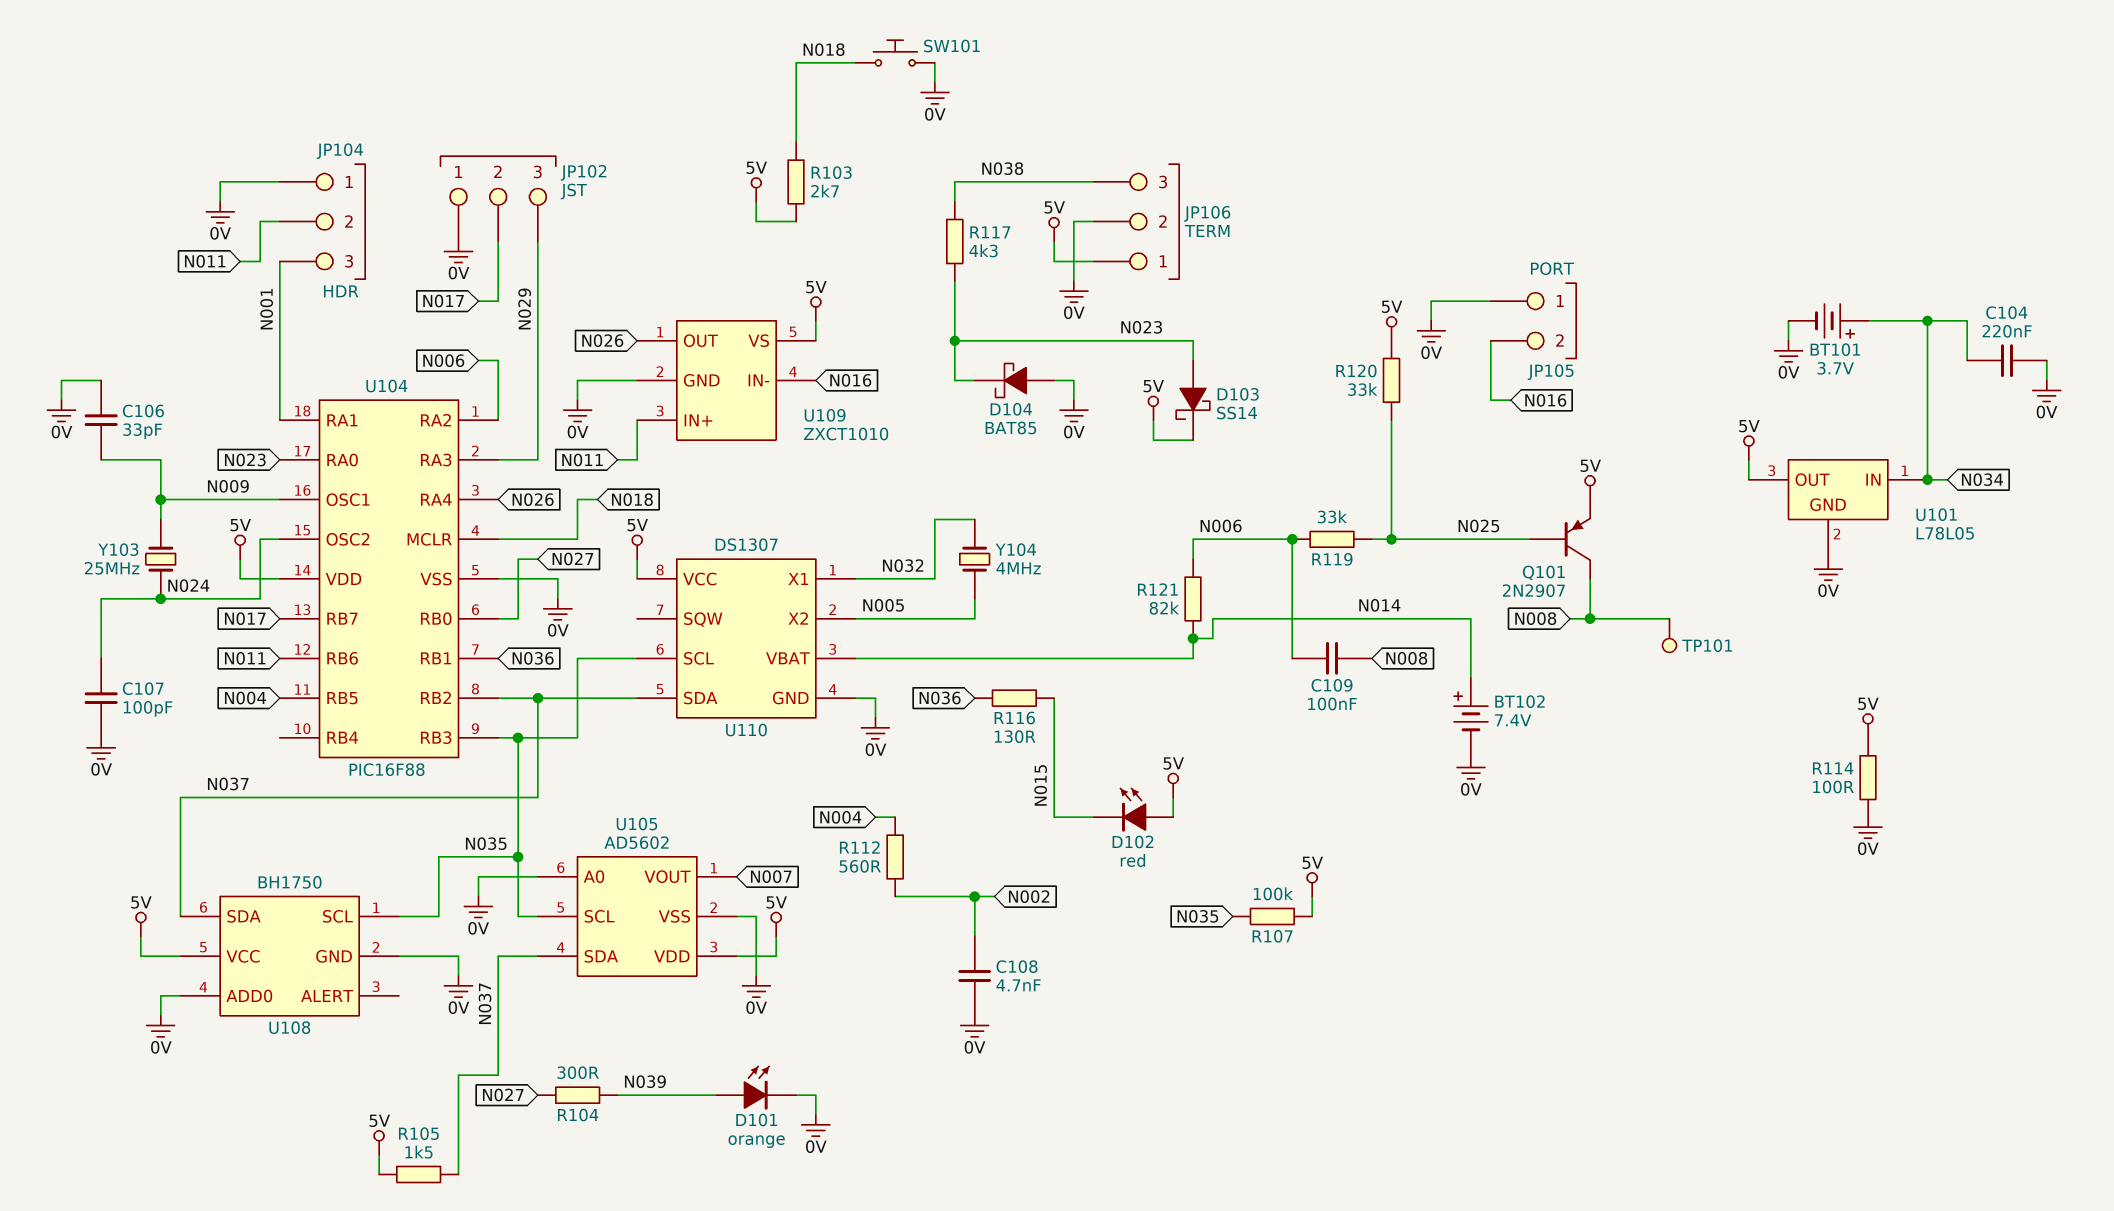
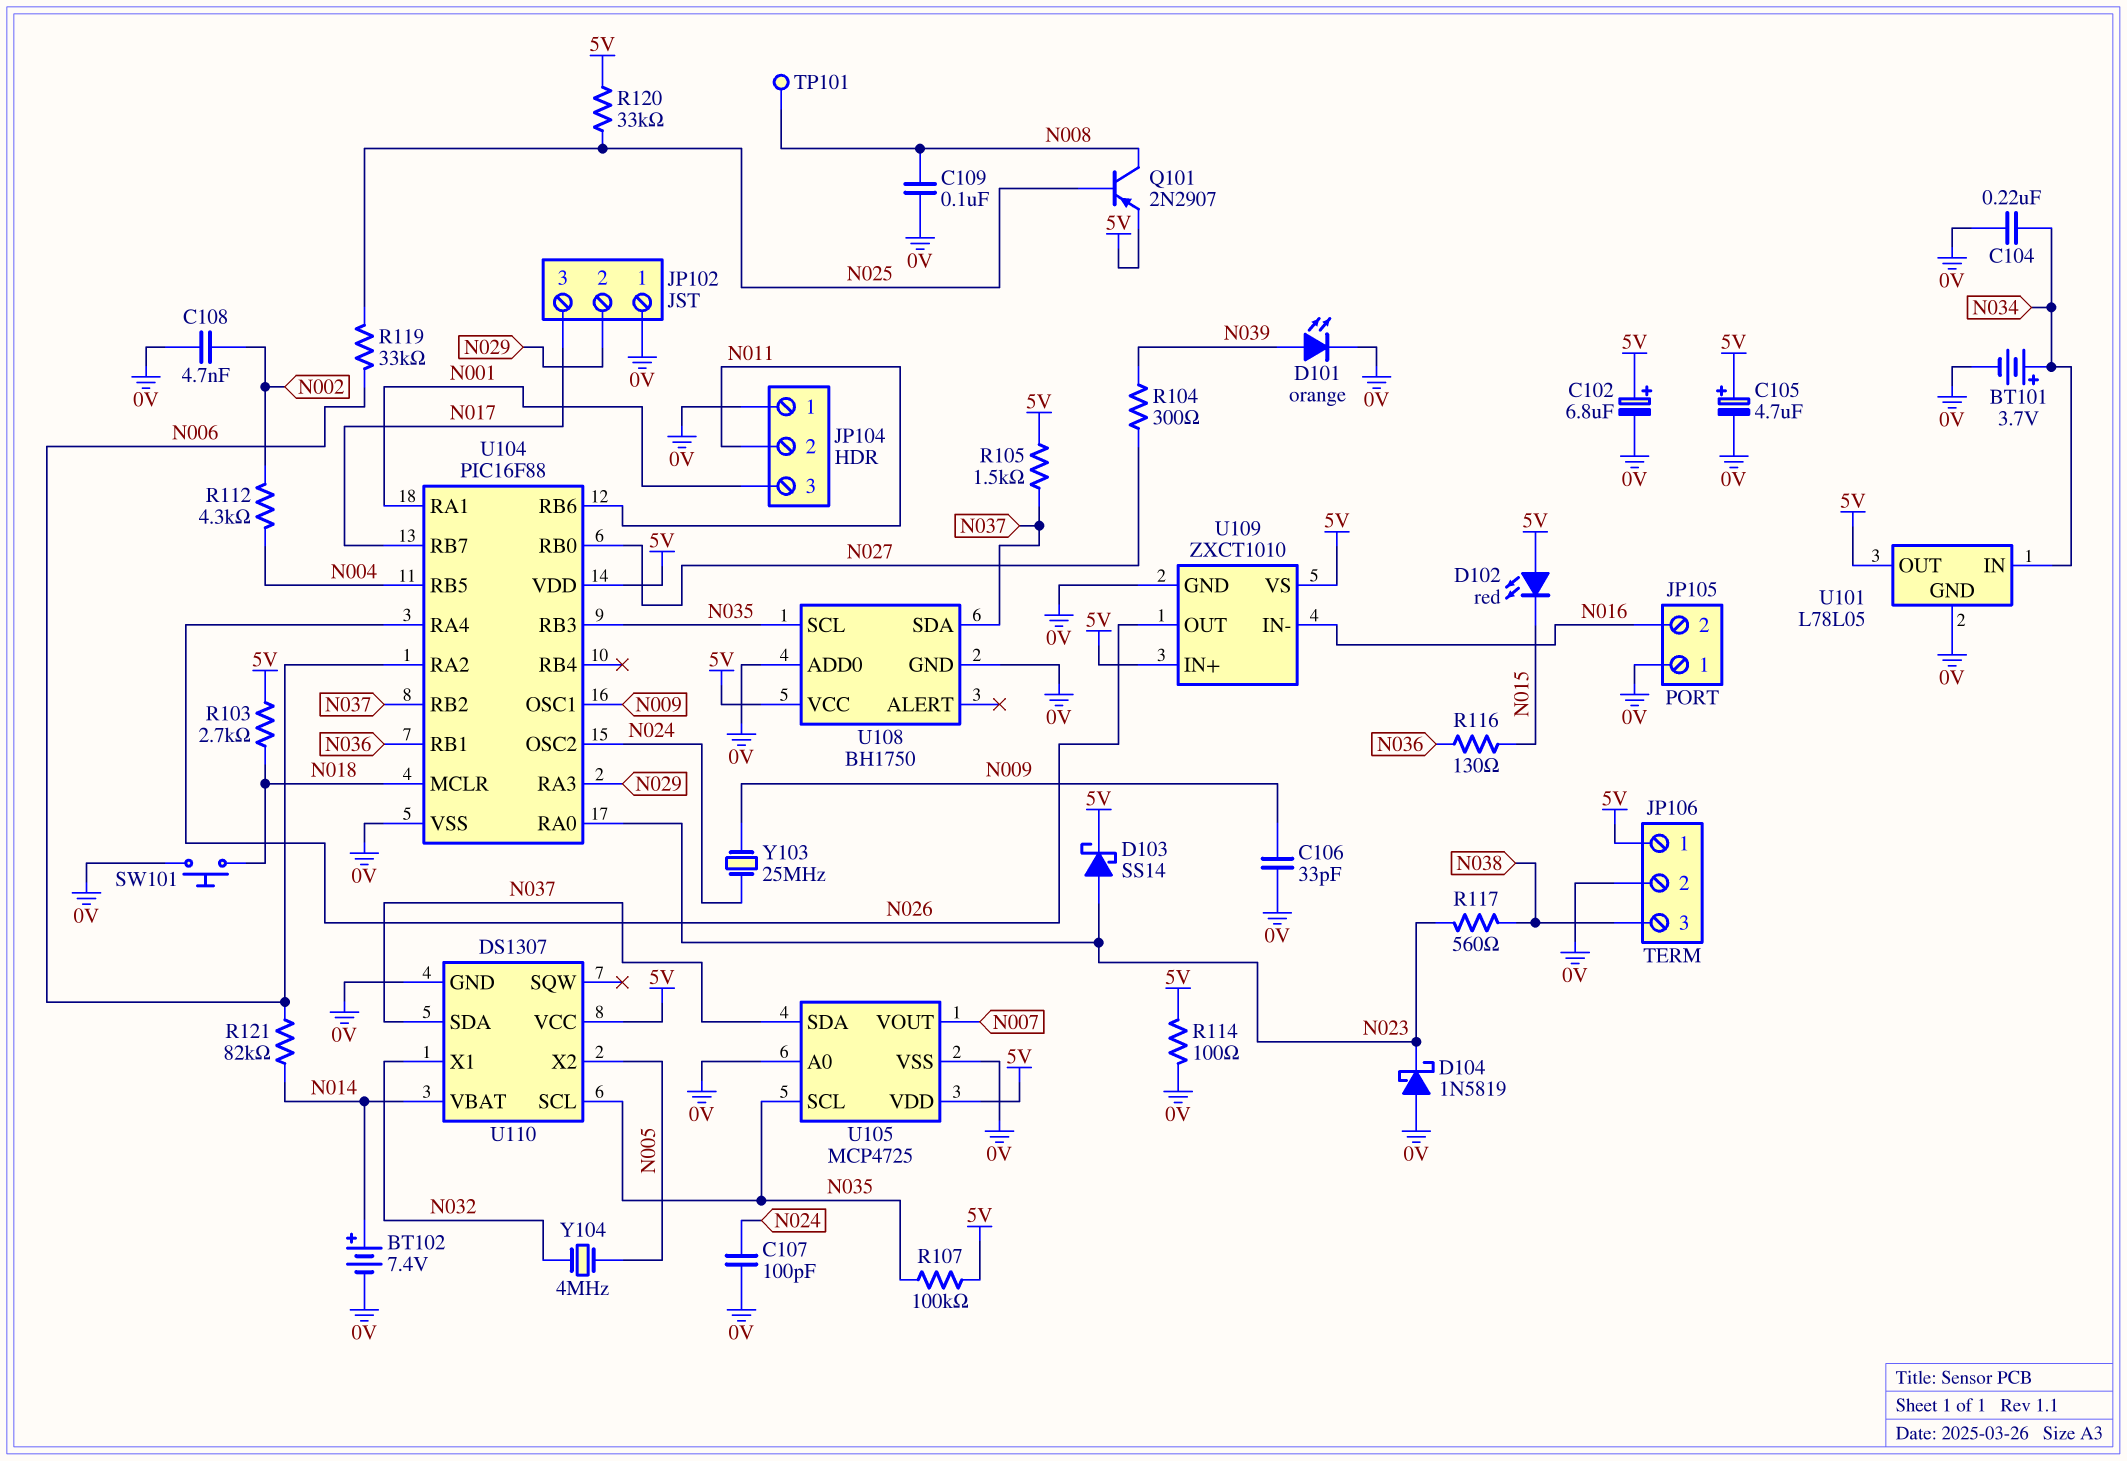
C102: none -> 6.8uF (plus 5V, minus 0V)
C105: none -> 4.7uF (plus 5V, minus 0V)
C109: 100nF (N006, N008) -> 100nF (0V, N008)
D104: schottky BAT85 (A 0V, K N023) -> schottky 1N5819 (A 0V, K N023)
JP102 pin 2: N017 -> N029
JP102 pin 3: N029 -> N017
R112: 560 (N002, N004) -> 4.3k (N002, N004)
R117: 4.3k (N023, N038) -> 560 (N023, N038)
U105: AD5602 -> MCP4725
U109 pin IN+: N011 -> 5V

